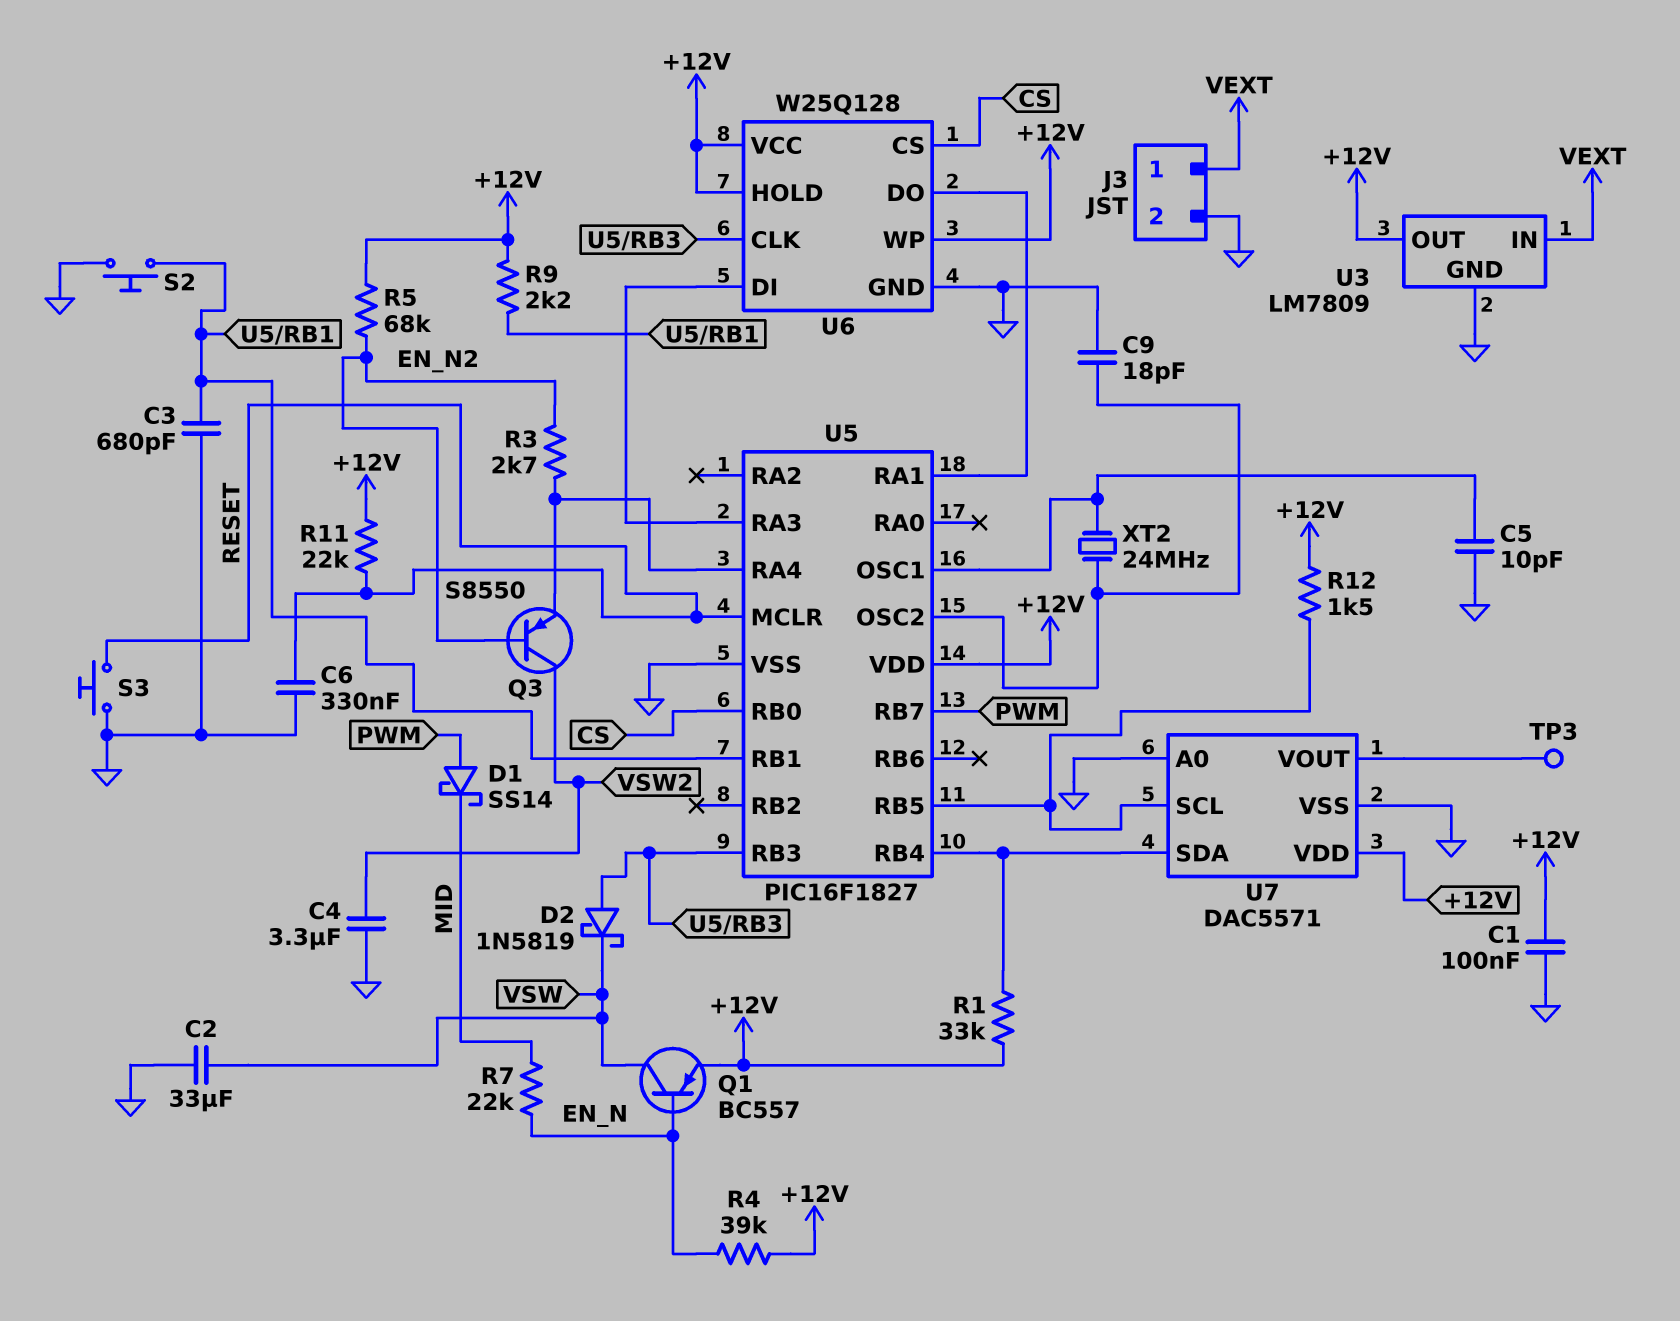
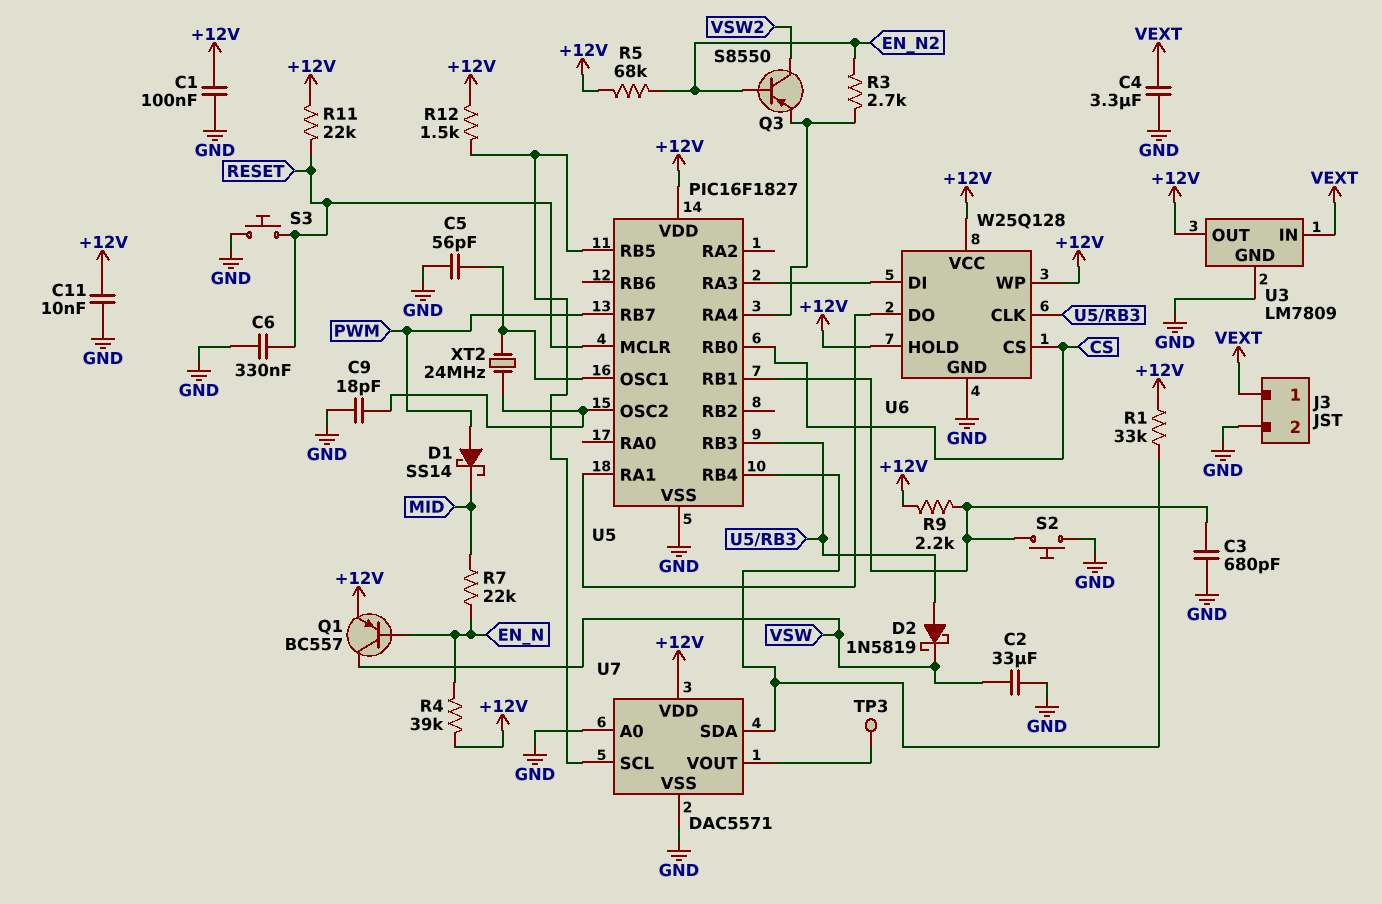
C4: 3.3uF (GND, VSW2) -> 3.3uF (GND, VEXT)
C5: 10pF (GND, U5/OSC1) -> 56pF (GND, U5/OSC1)
C11: none -> 10nF (+12V, GND)

